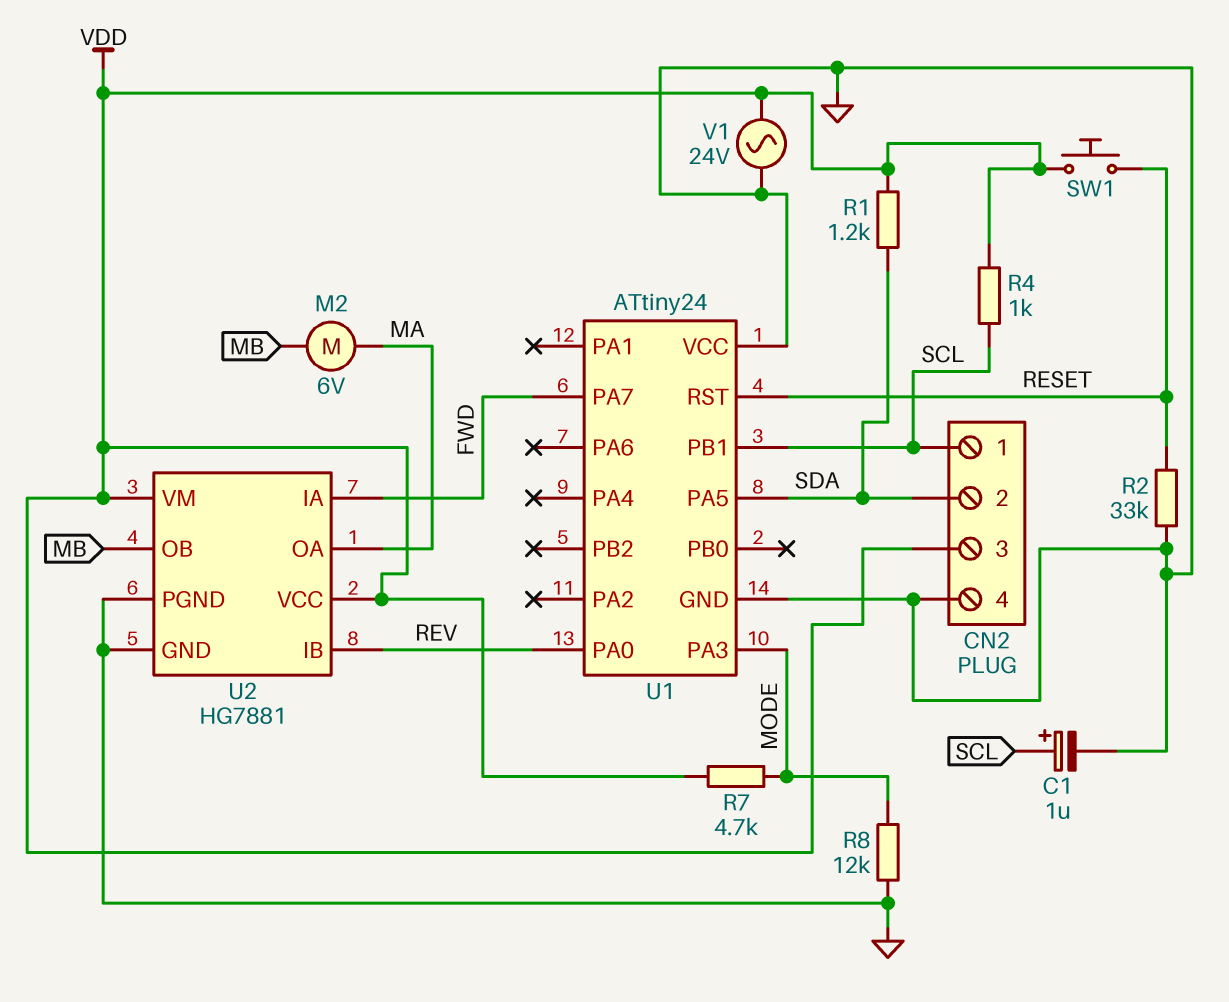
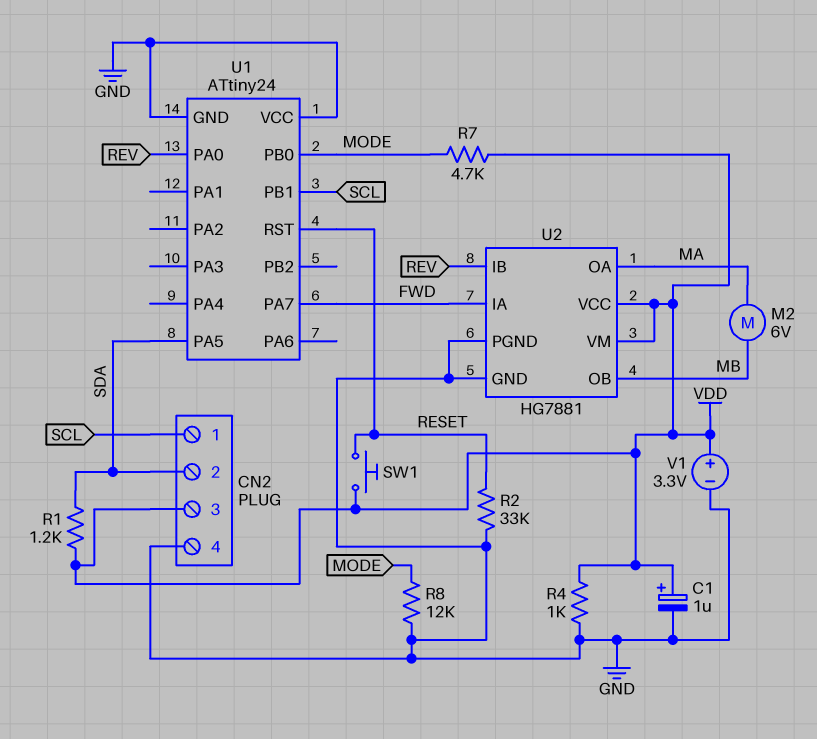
C1: 1uF (plus SCL, minus GND) -> 1uF (plus VDD, minus GND)
R4: 1k (SCL, VDD) -> 1k (GND, VDD)
U1 pin PA3: MODE -> none
U1 pin PB0: none -> MODE
V1: AC 24V (GND, VDD) -> 3.3V (plus VDD, minus GND)

